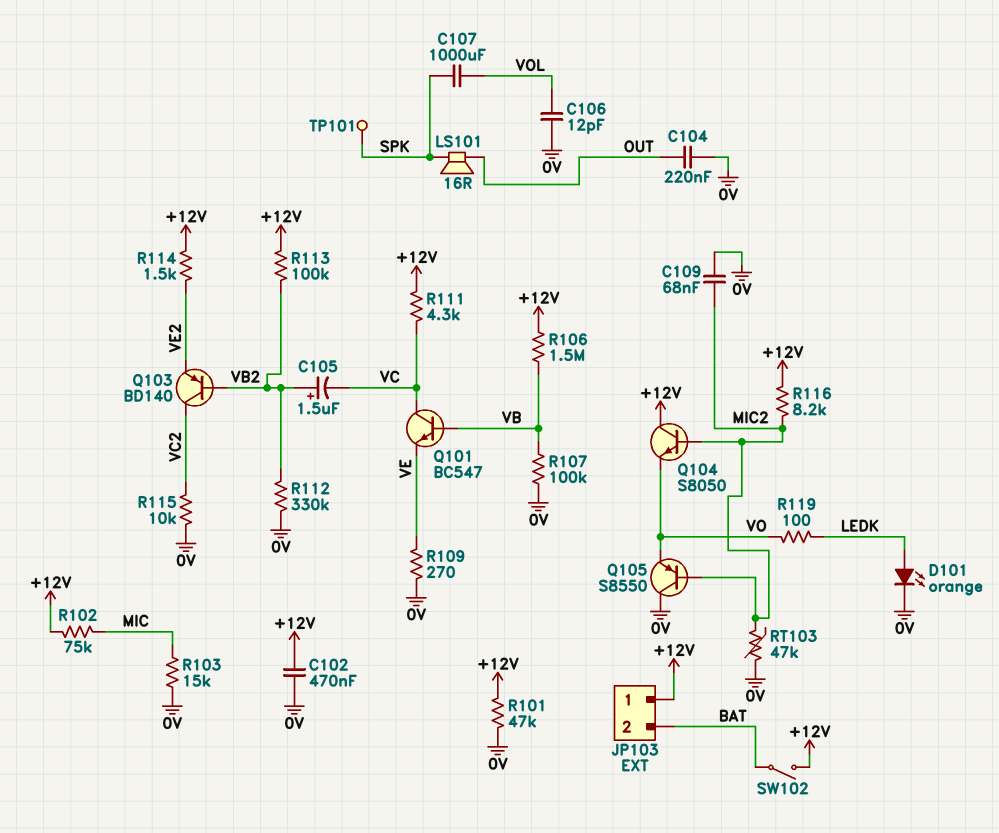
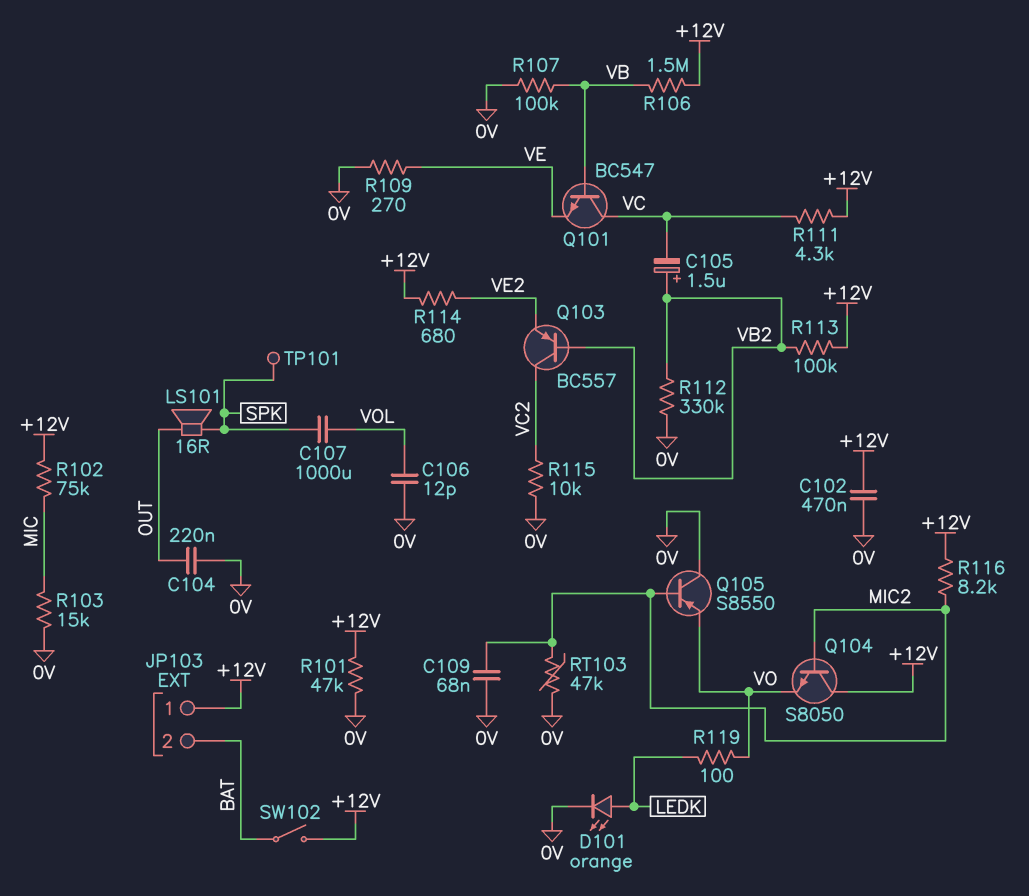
Q103: PNP BD140 (B VB2, C VC2, E VE2) -> PNP BC557 (B VB2, C VC2, E VE2)
R114: 1.5k (+12V, VE2) -> 680 (+12V, VE2)

